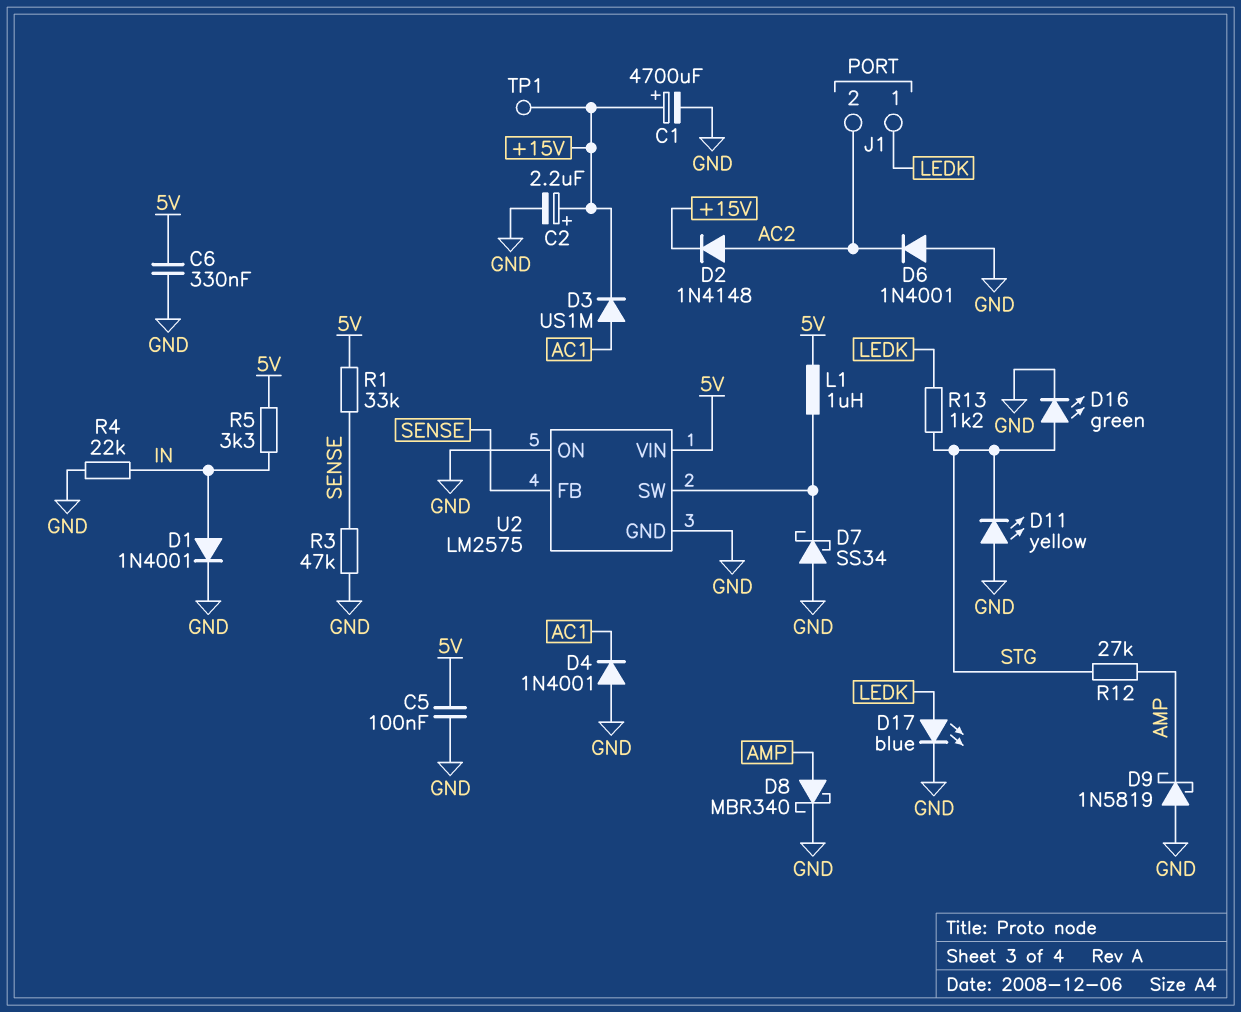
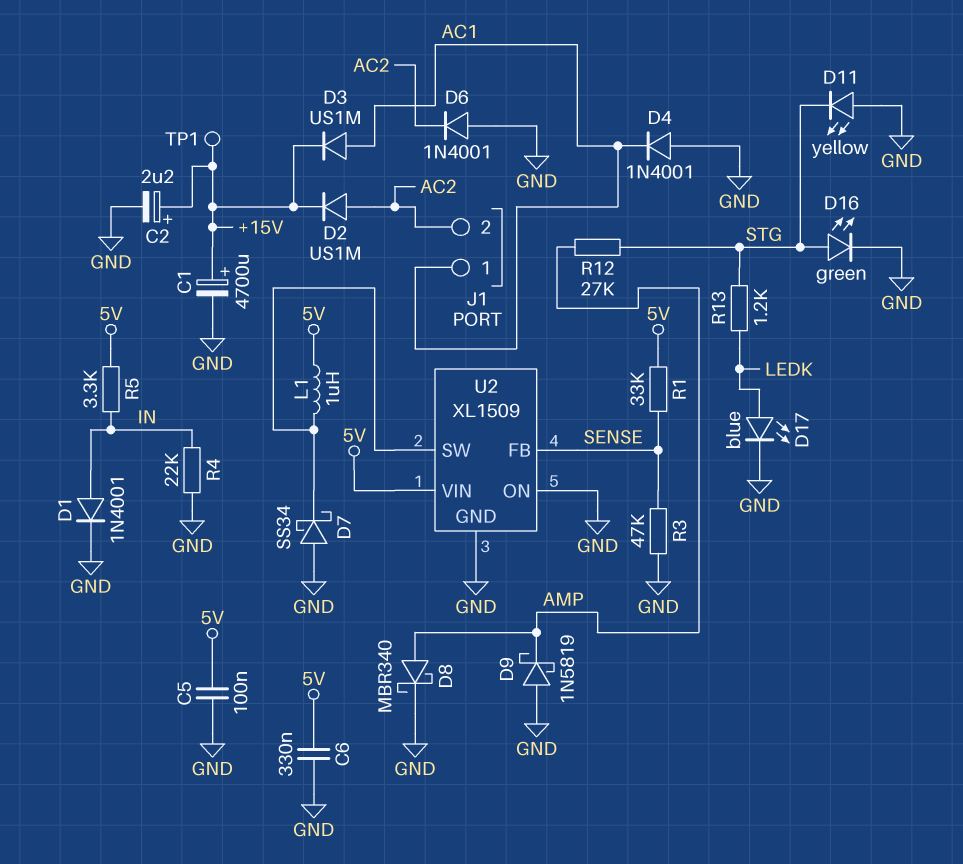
D2: diode 1N4148 (A AC2, K +15V) -> diode US1M (A AC2, K +15V)
J1 pin 1: LEDK -> AC1
U2: LM2575 -> XL1509

